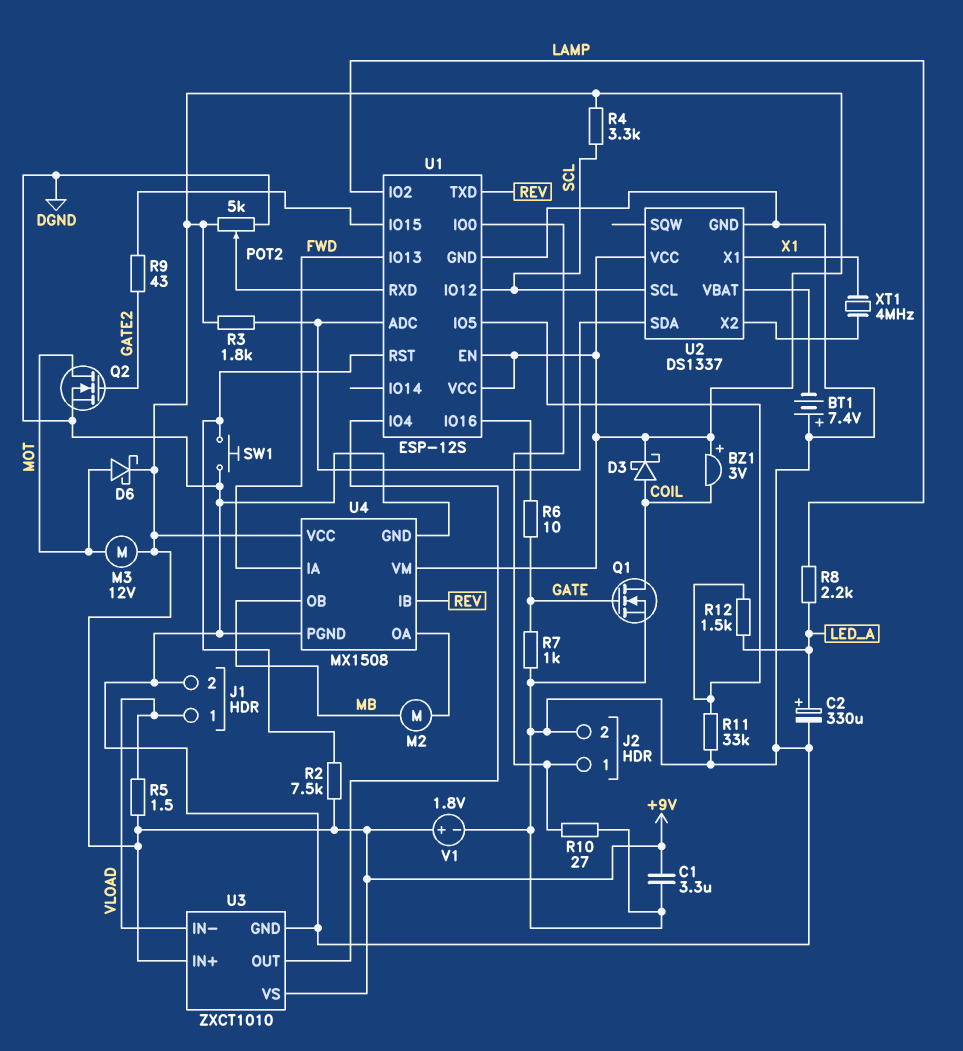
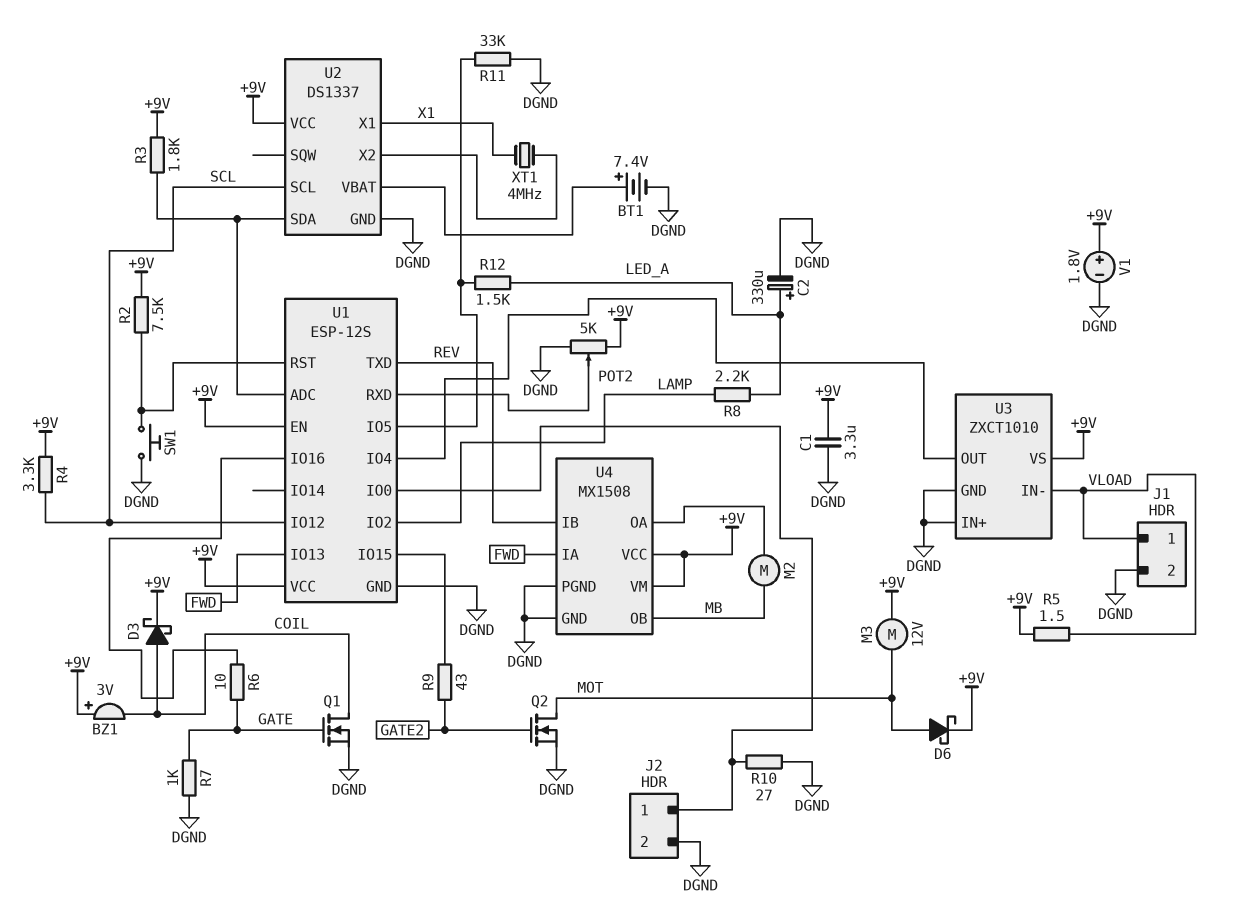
BT1: 7.4V (plus DGND, minus U2/VBAT) -> 7.4V (plus U2/VBAT, minus DGND)
U3 pin IN+: +9V -> DGND

